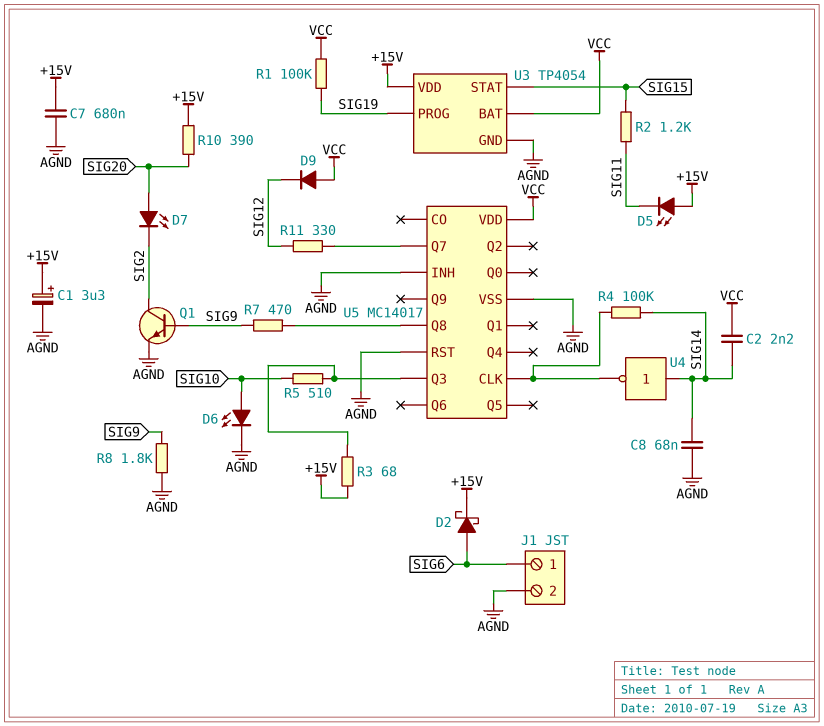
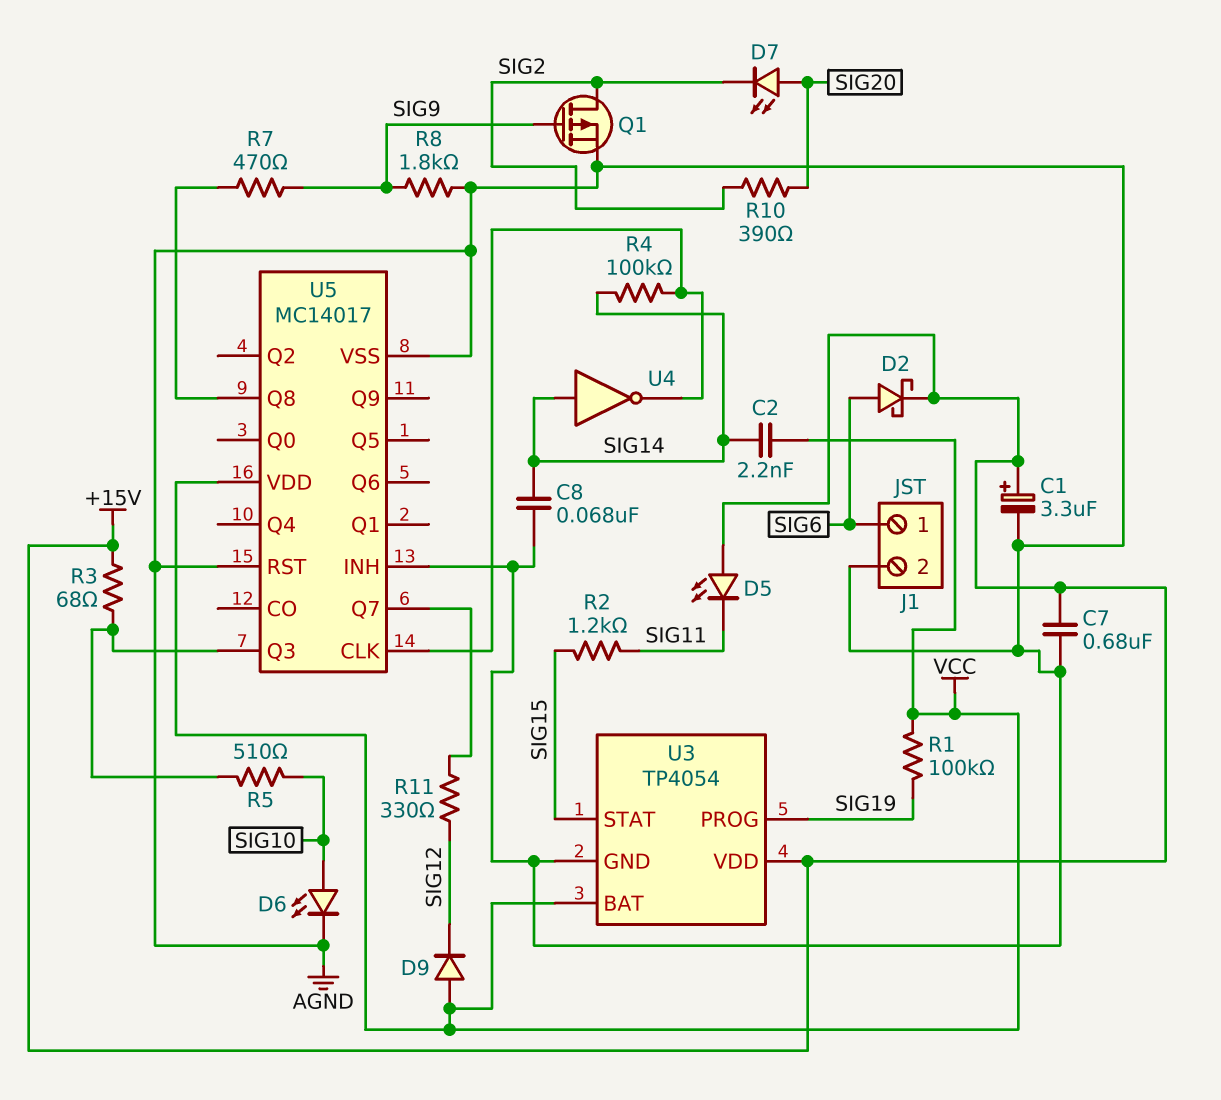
Q1: NPN (B SIG9, C SIG2, E AGND) -> PMOS (G SIG9, D SIG2, S AGND)
R10: 390 (+15V, SIG20) -> 390 (SIG2, SIG20)

